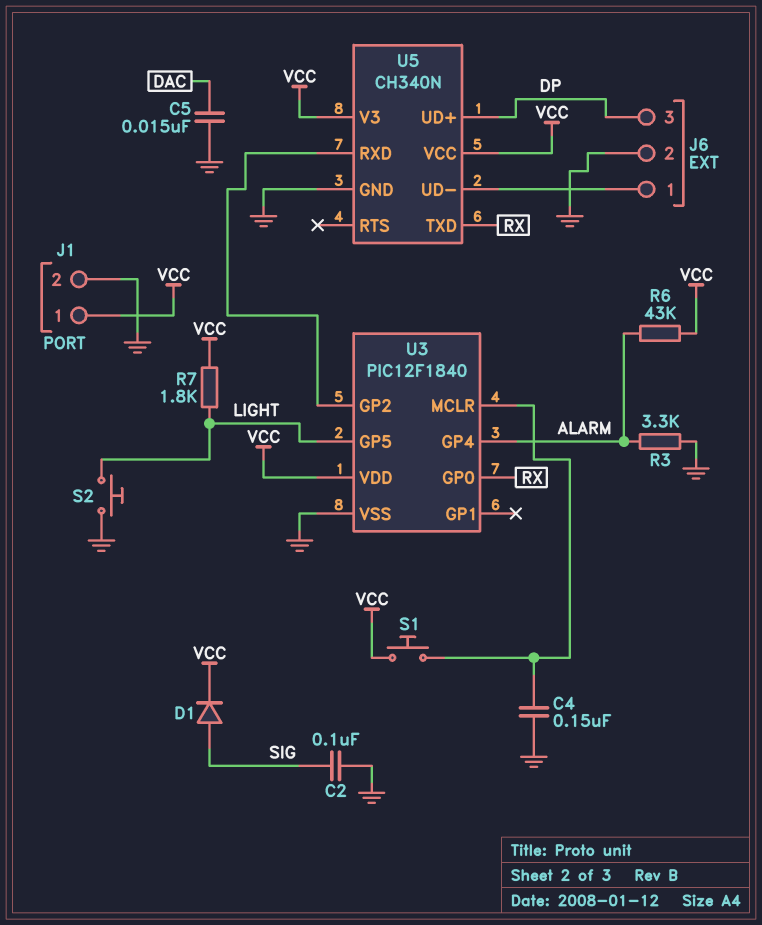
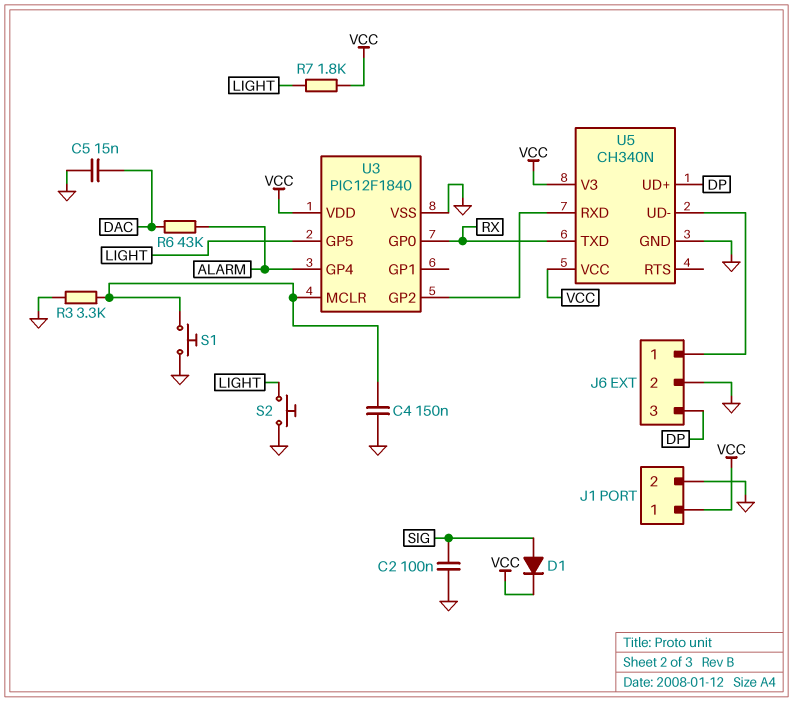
R3: 3.3k (ALARM, GND) -> 3.3k (GND, U3/MCLR)
R6: 43k (ALARM, VCC) -> 43k (ALARM, DAC)
S1: button (U3/MCLR, VCC) -> button (GND, U3/MCLR)

